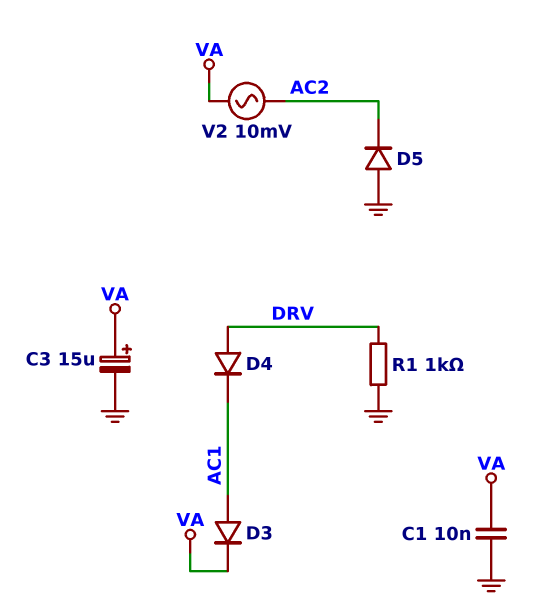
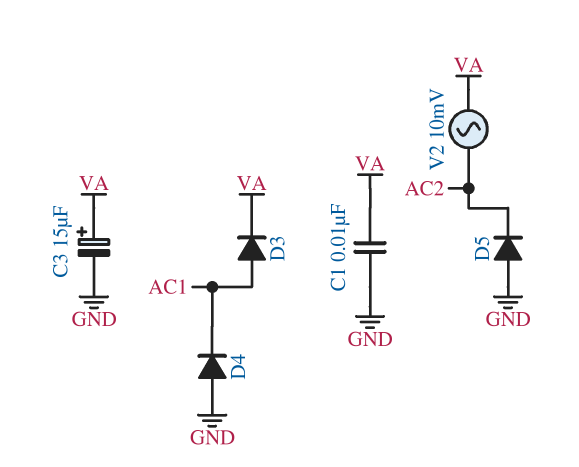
D4: diode (A DRV, K AC1) -> diode (A GND, K AC1)
R1: 1k (DRV, GND) -> none

